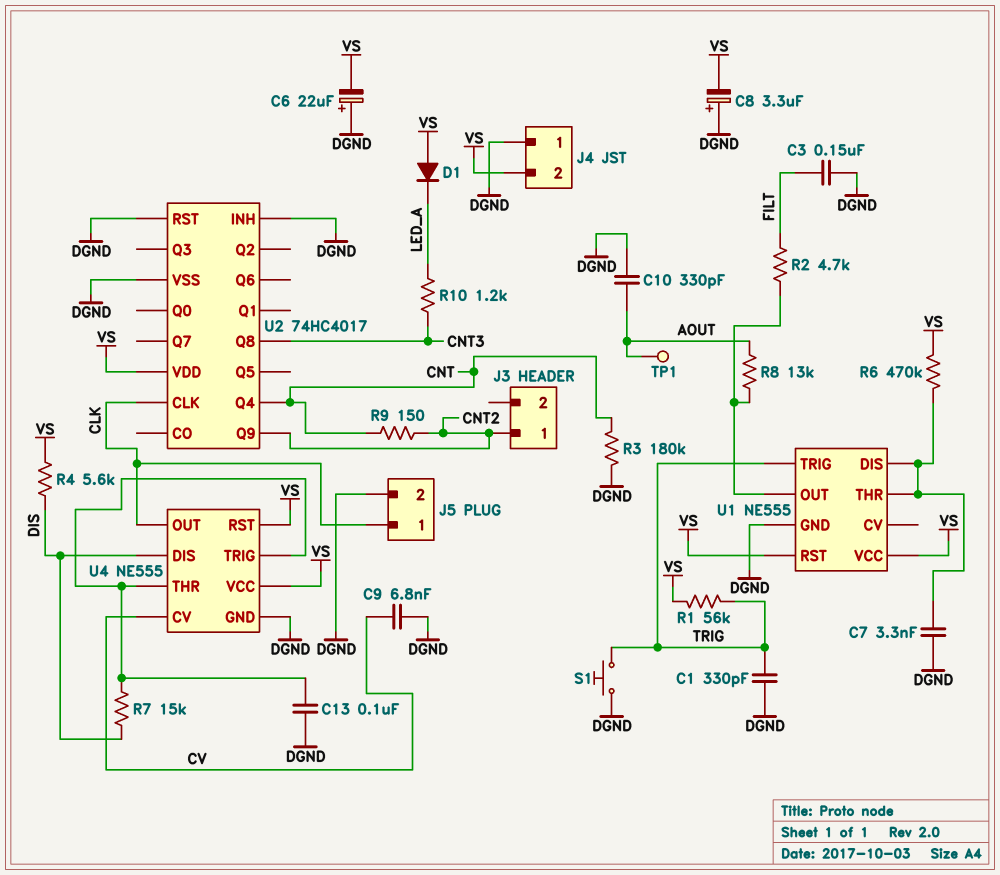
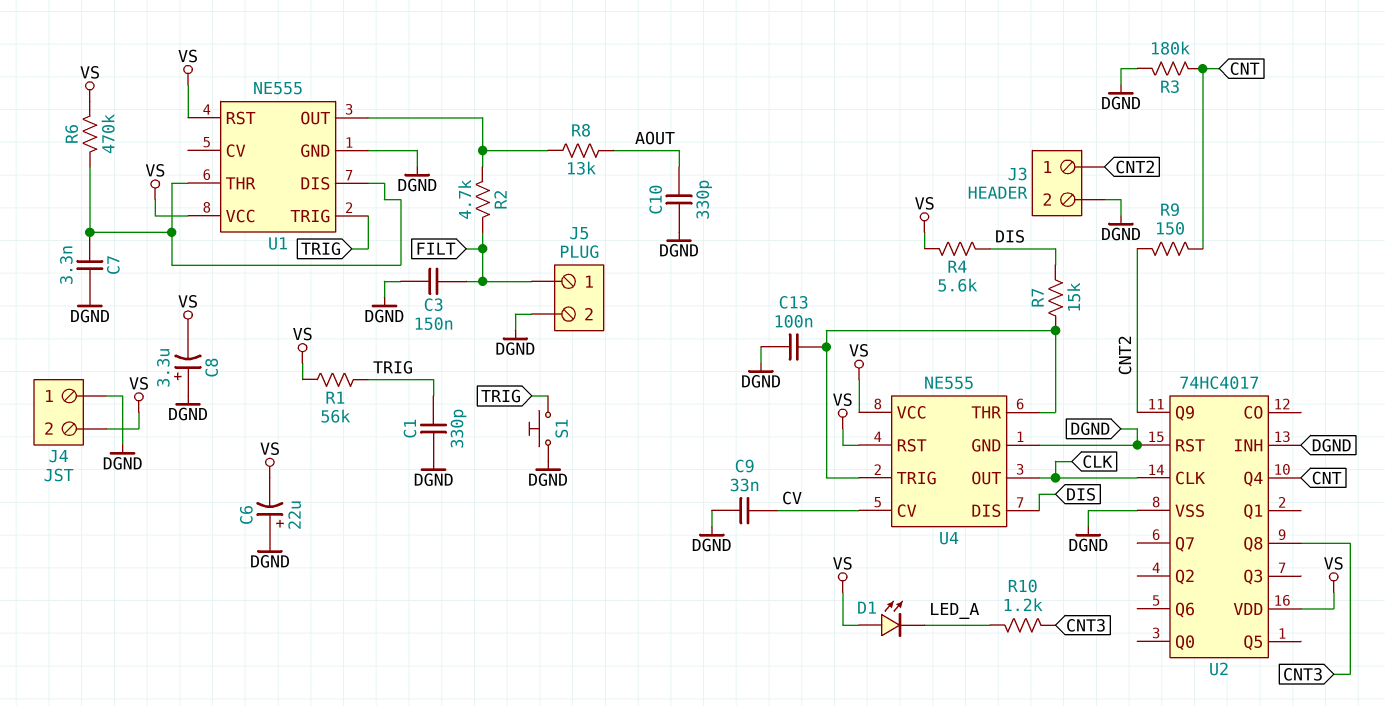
C9: 6.8nF (CV, DGND) -> 33nF (CV, DGND)
D1: diode (A VS, K LED_A) -> LED (A VS, K LED_A)
J3 pin 2: none -> DGND
J5 pin 1: CLK -> FILT
TP1: test point (AOUT) -> none

